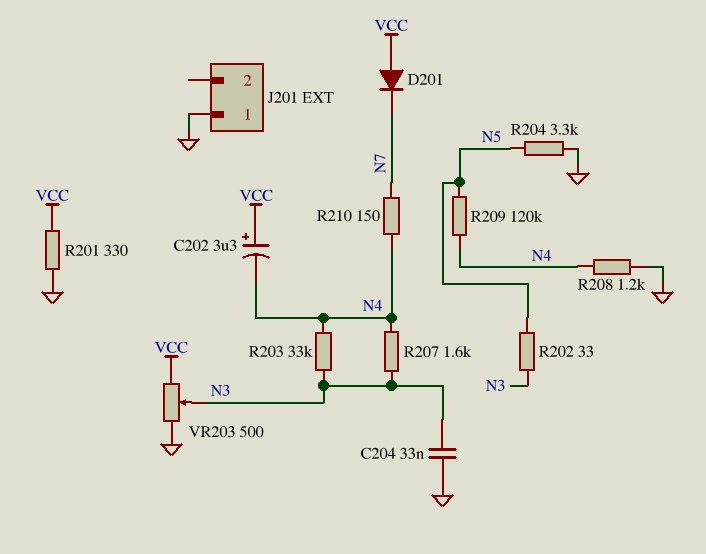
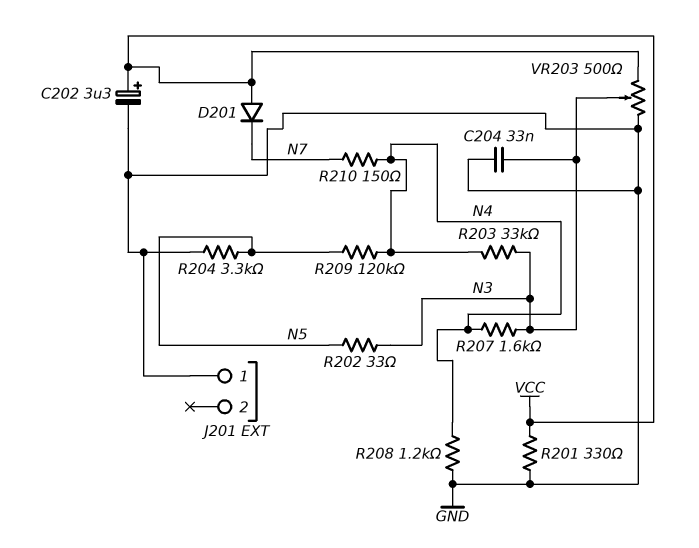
C202: 3.3uF (plus VCC, minus N4) -> 3.3uF (plus VCC, minus GND)

